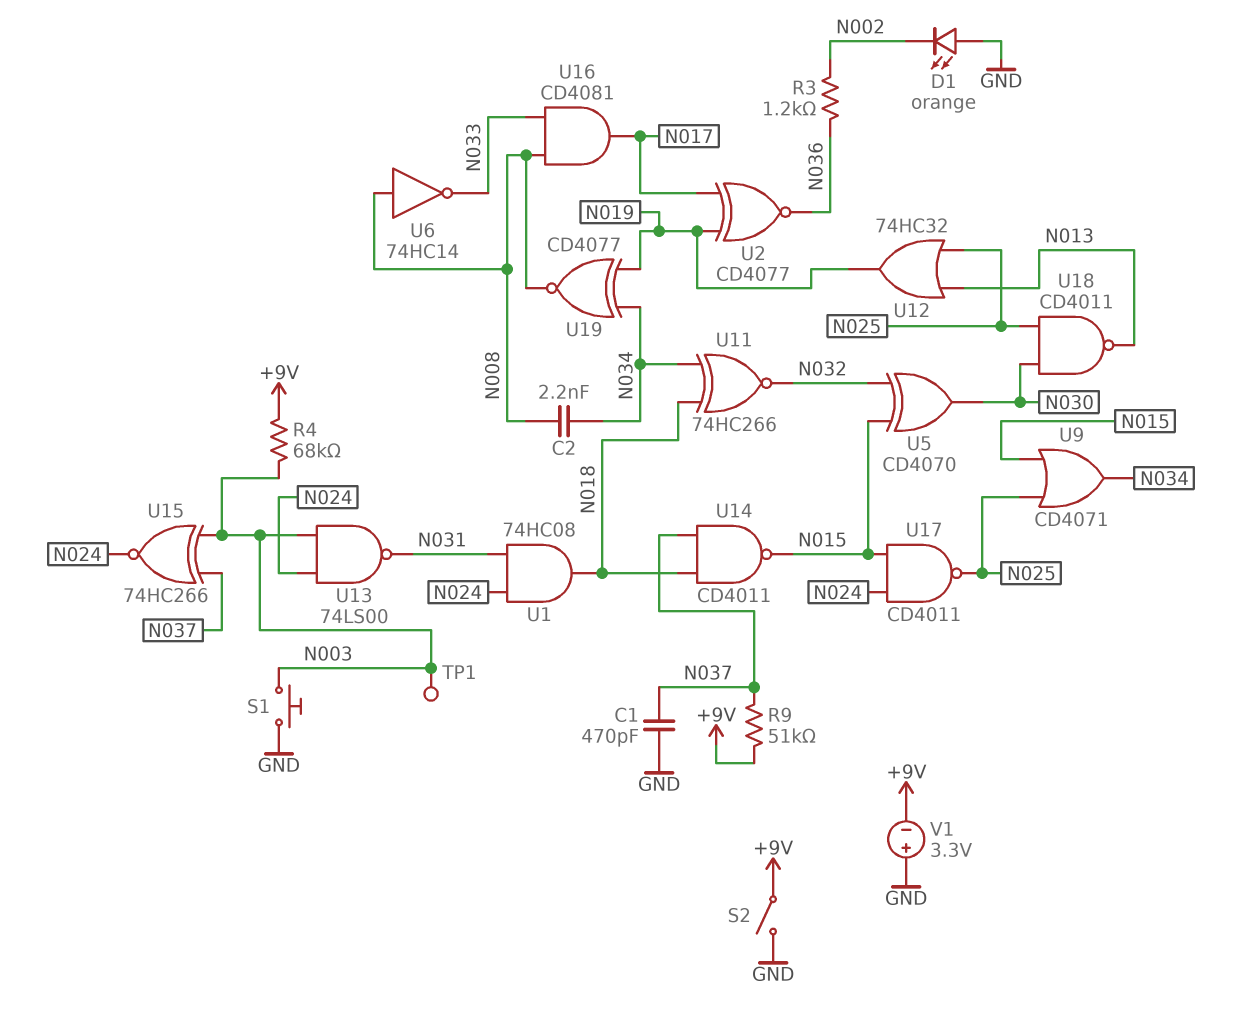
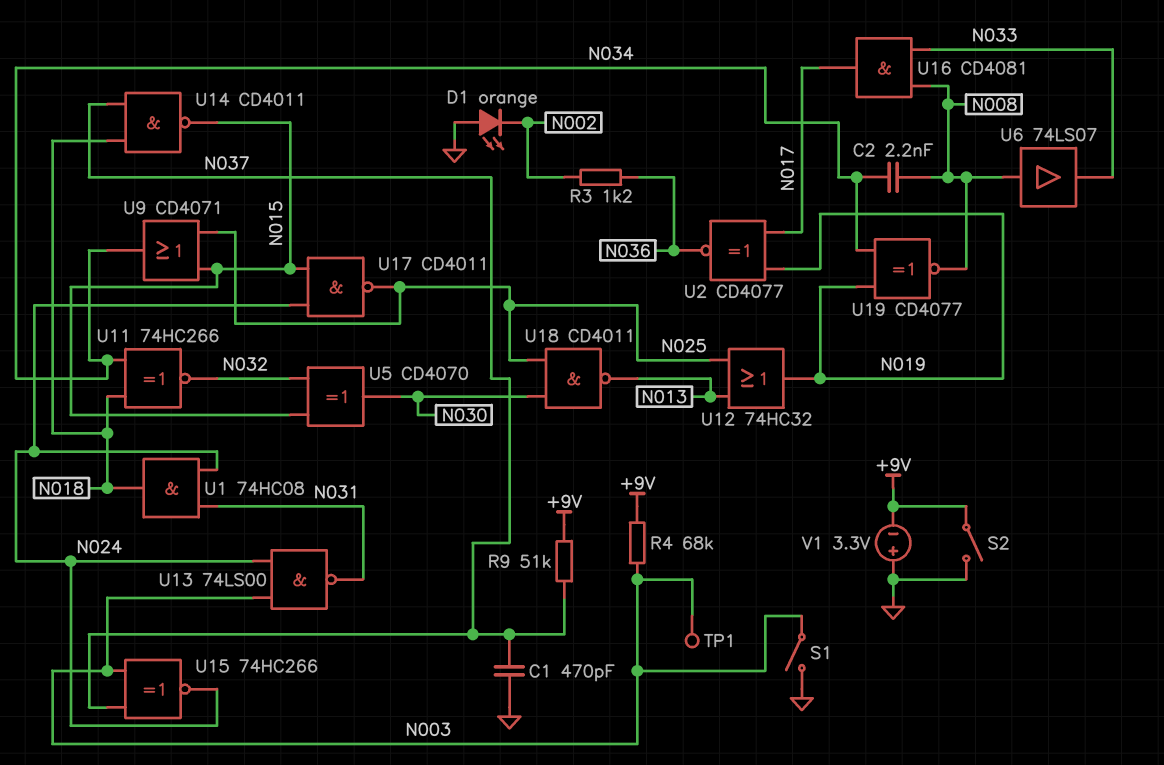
S1: button (GND, N003) -> switch (GND, N003)
U6: NOT 74HC14 (in N008, out N033) -> buffer 74LS07 (in N008, out N033)

